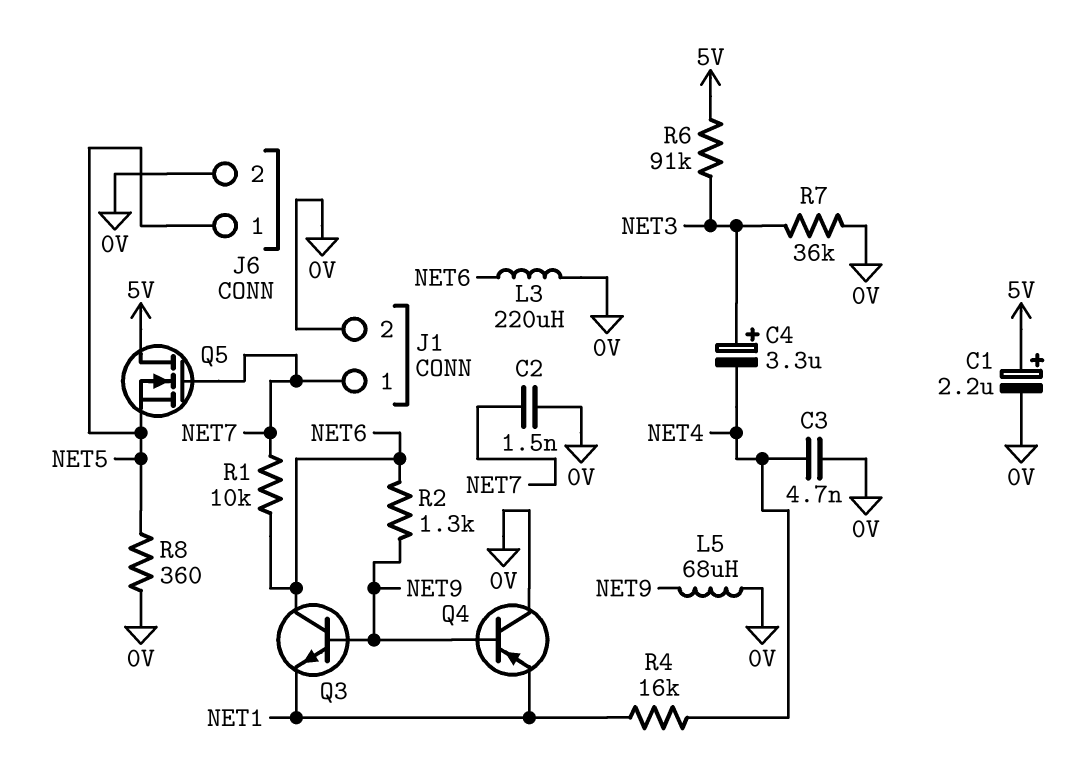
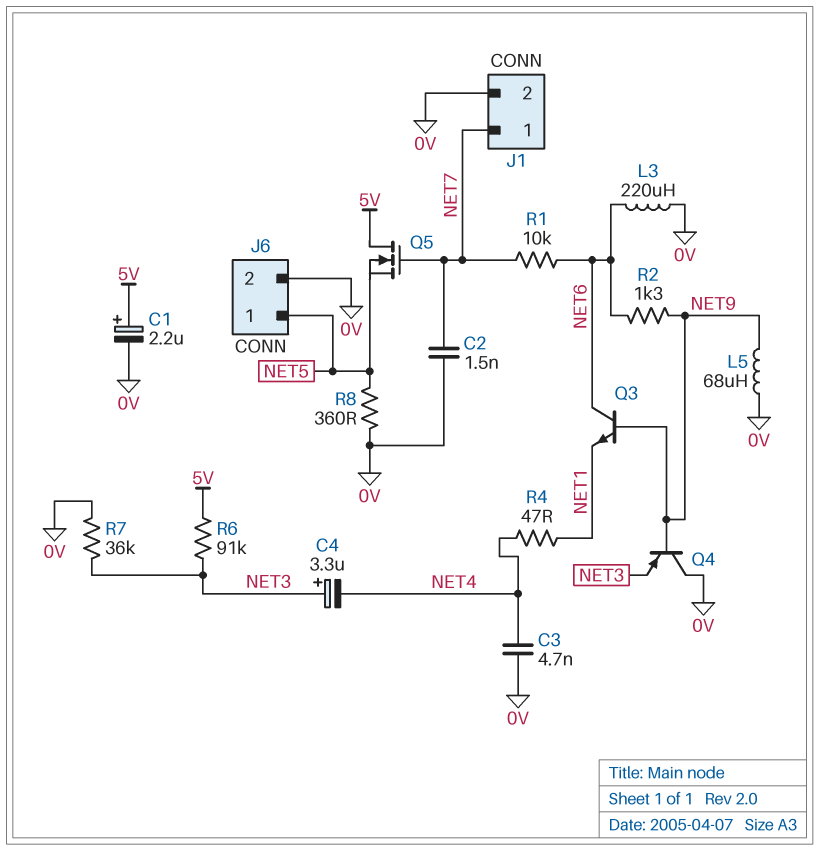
Q4: PNP (B NET9, C 0V, E NET1) -> PNP (B NET9, C 0V, E NET3)
R4: 16k (NET1, NET4) -> 47 (NET1, NET4)

